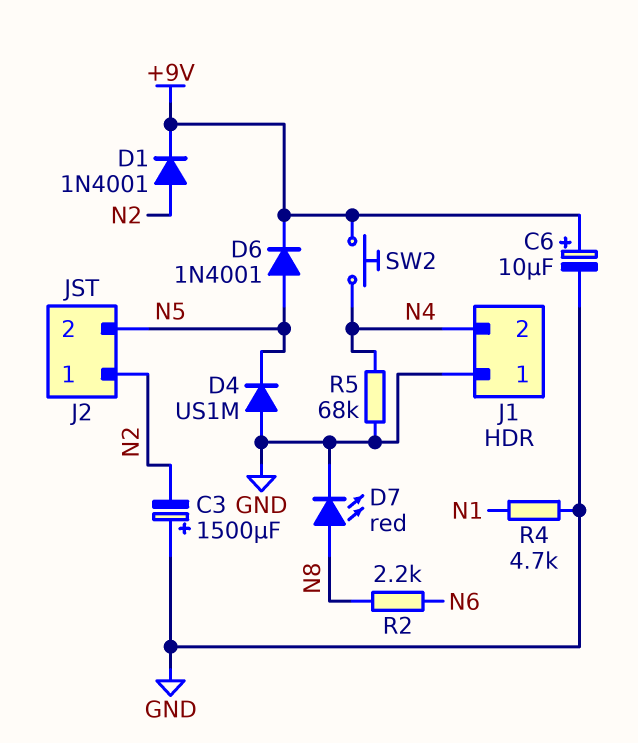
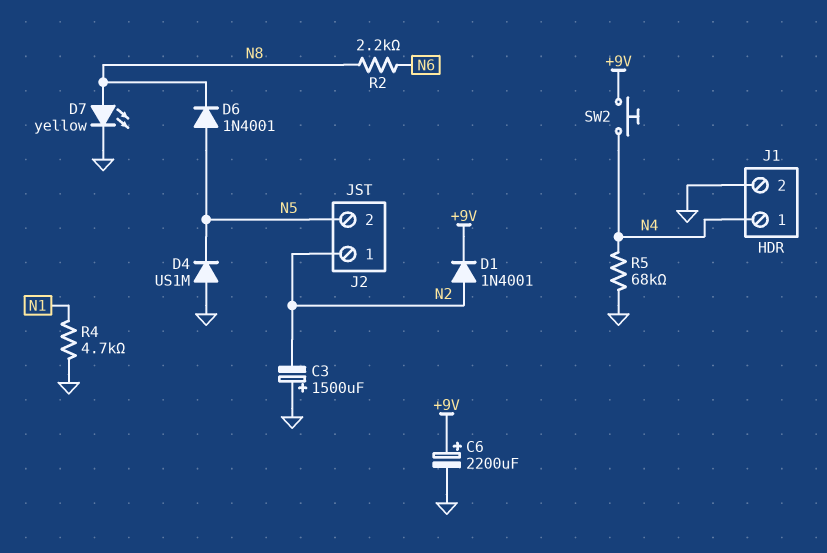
C6: 10uF (plus +9V, minus GND) -> 2200uF (plus +9V, minus GND)
D6: diode 1N4001 (A N5, K +9V) -> diode 1N4001 (A N5, K N8)
D7: LED red (A N8, K GND) -> LED yellow (A N8, K GND)
J1 pin 1: GND -> N4
J1 pin 2: N4 -> GND

